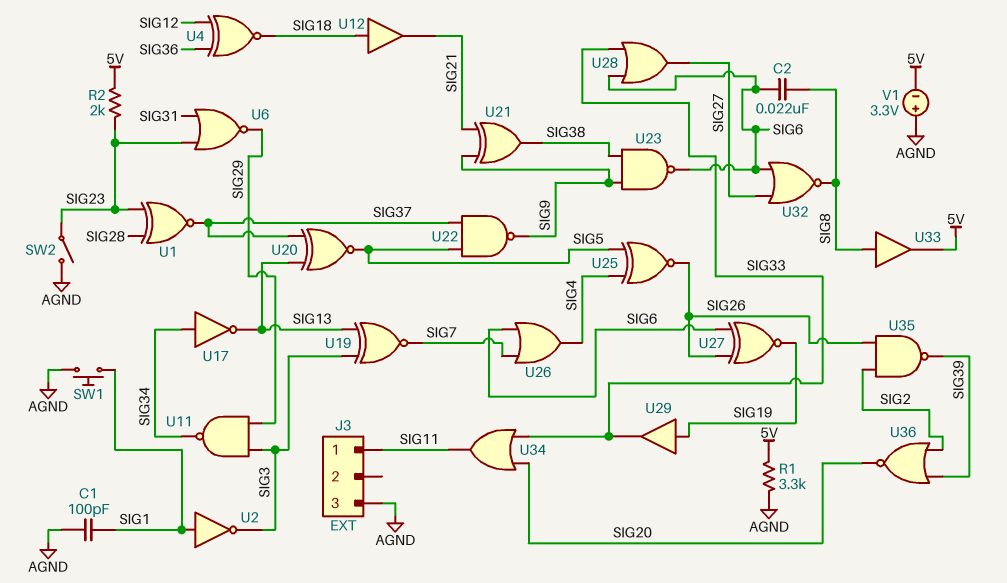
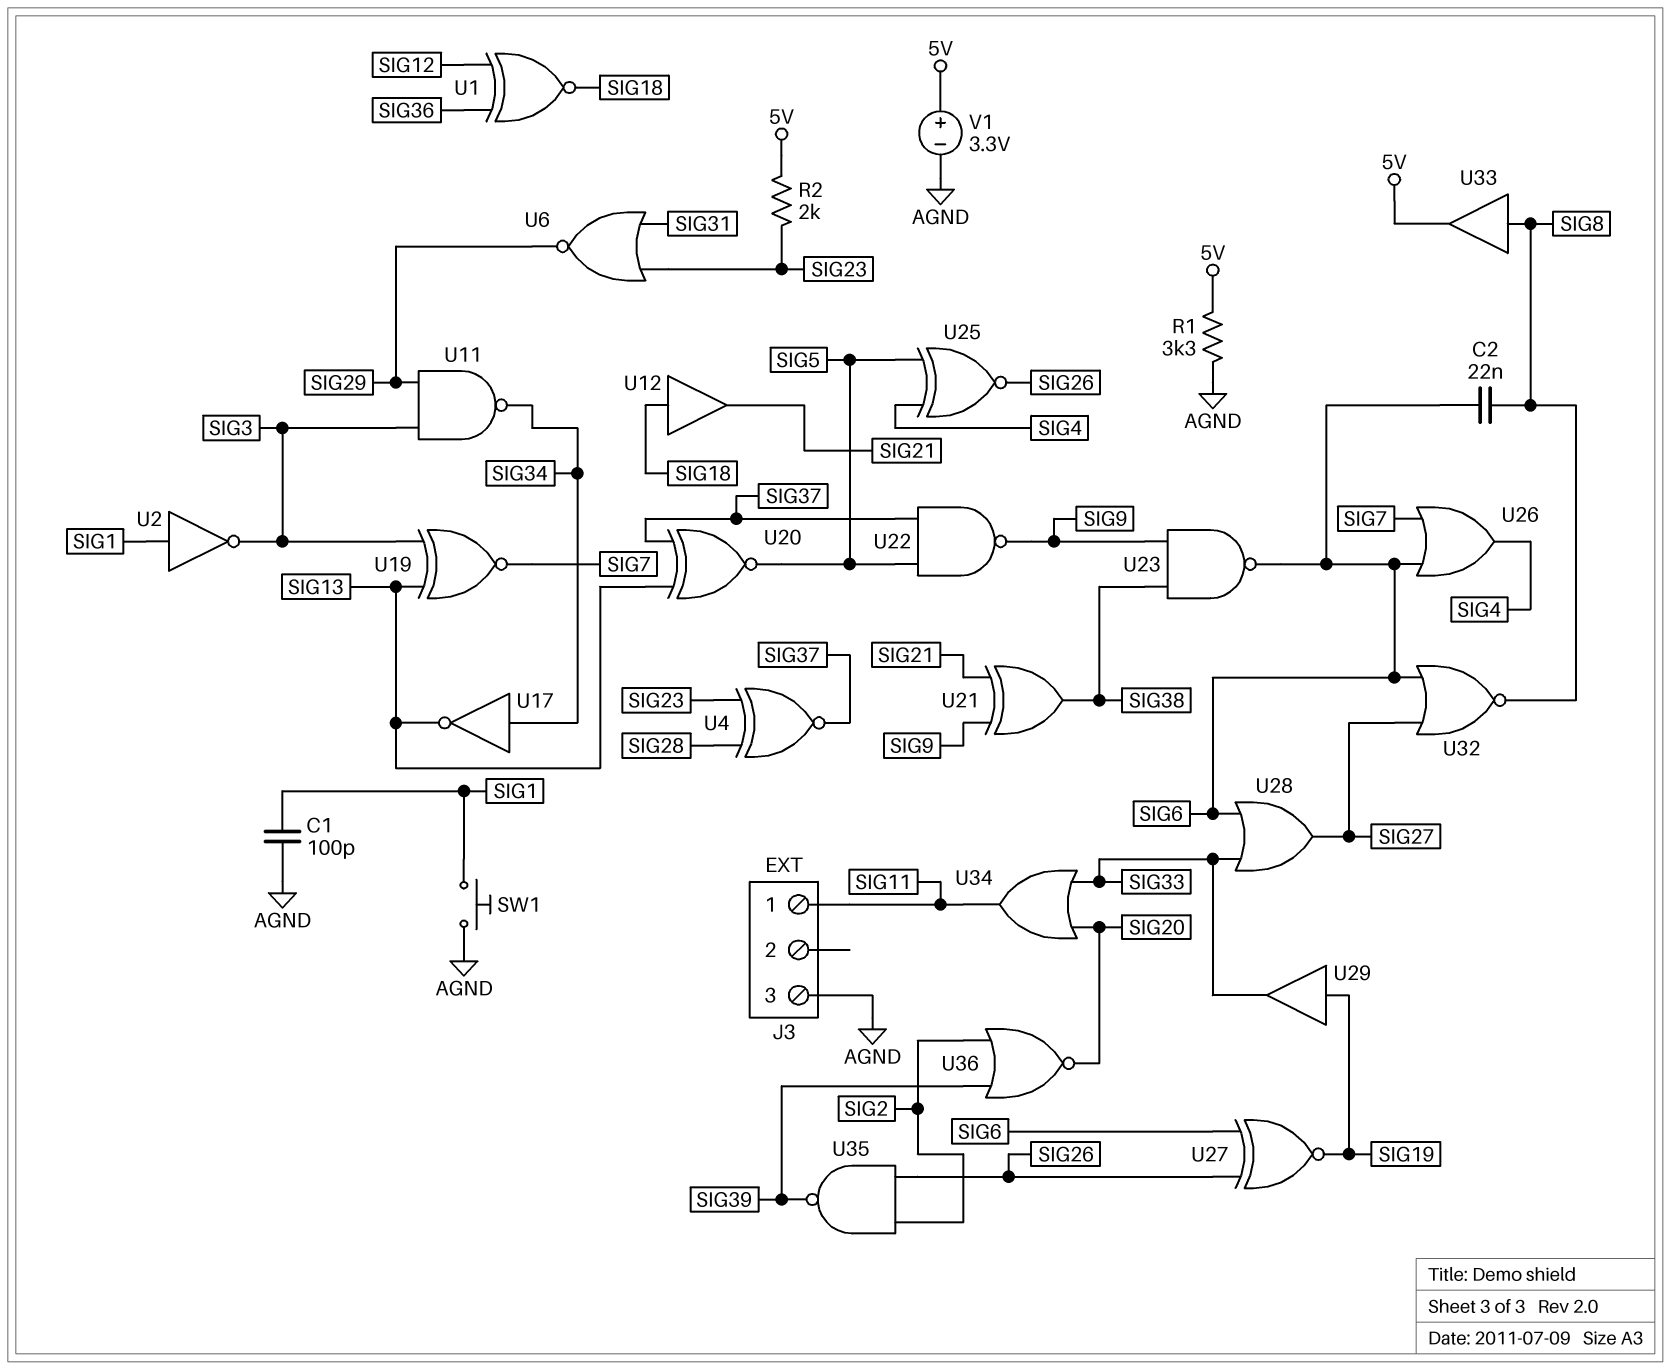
SW2: switch (AGND, SIG23) -> none
U1: XNOR (in SIG23, in SIG28, out SIG37) -> XNOR (in SIG12, in SIG36, out SIG18)
U4: XNOR (in SIG12, in SIG36, out SIG18) -> XNOR (in SIG23, in SIG28, out SIG37)
V1: 3.3V (plus AGND, minus 5V) -> 3.3V (plus 5V, minus AGND)

